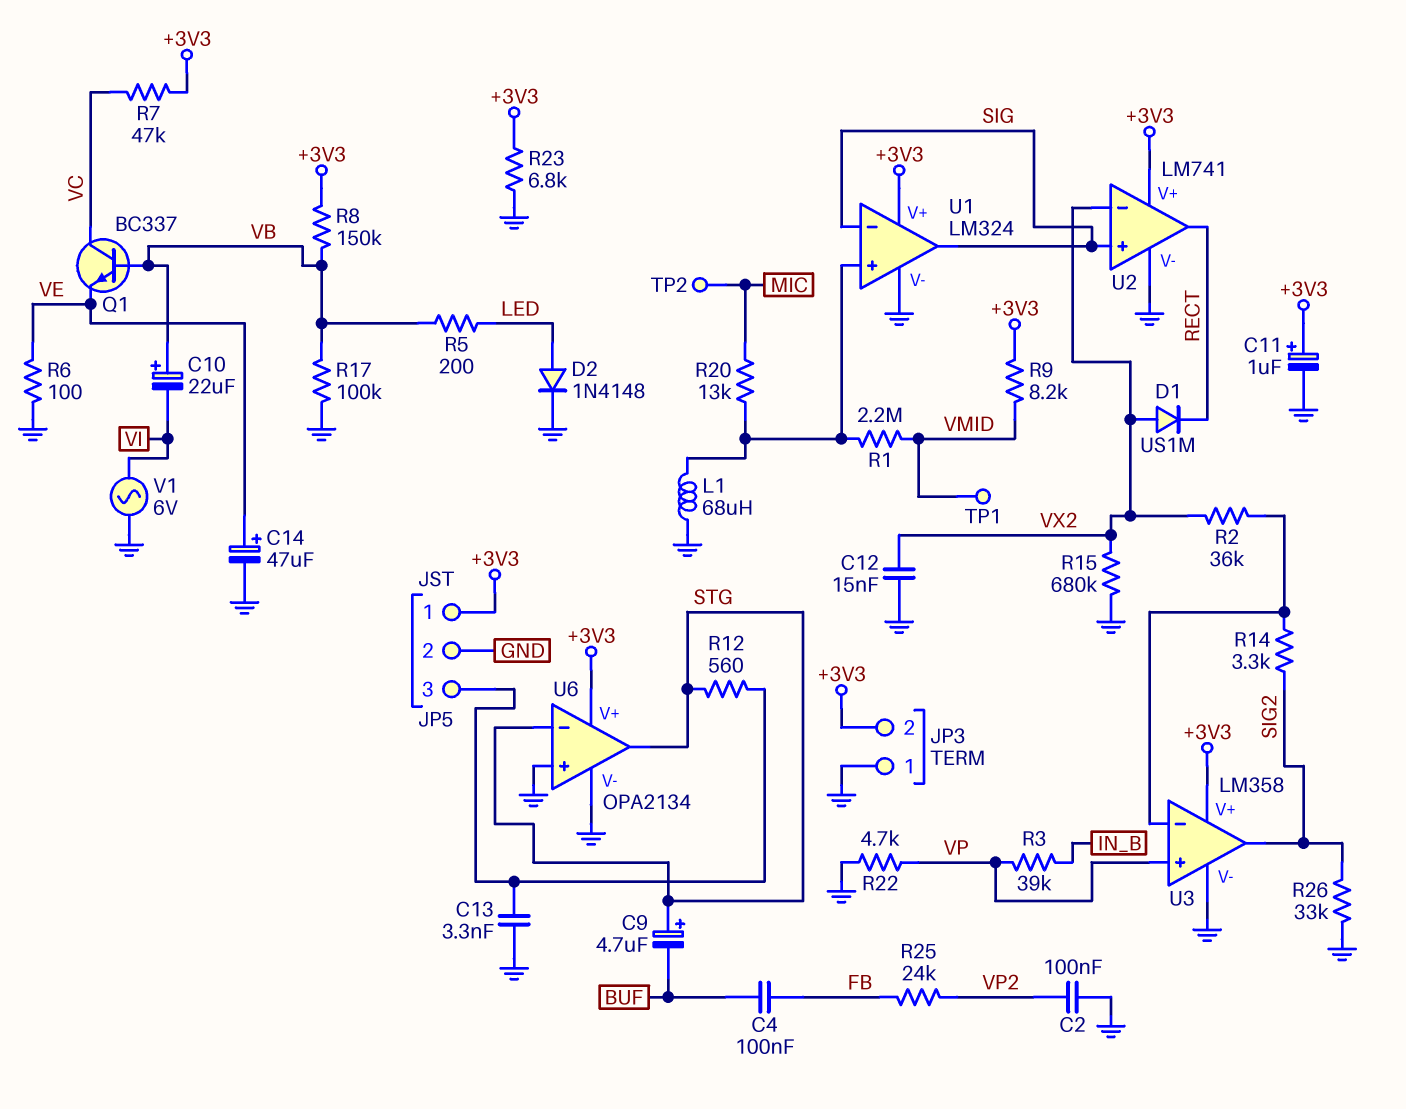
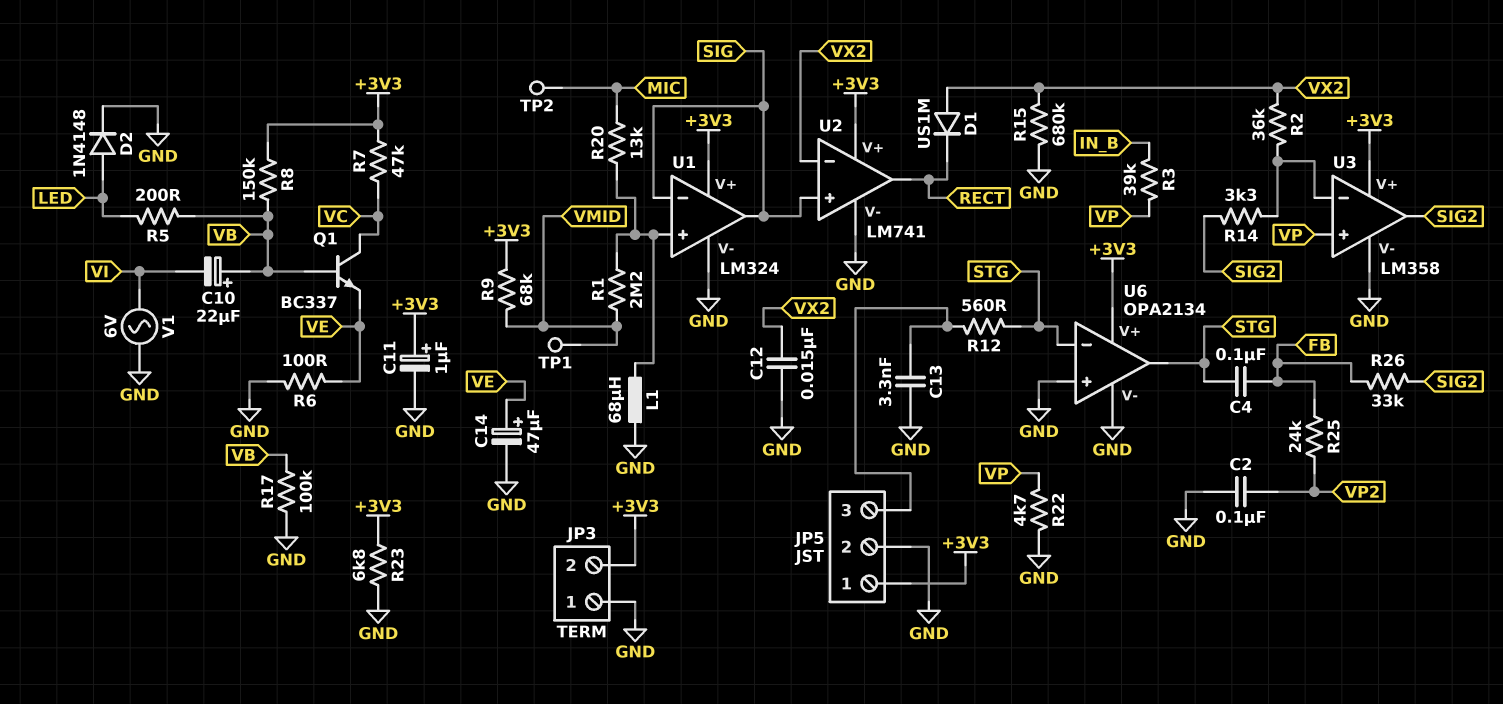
C4: 100nF (BUF, FB) -> 100nF (FB, STG)
C9: 4.7uF (plus STG, minus BUF) -> none
R9: 8.2k (+3V3, VMID) -> 68k (+3V3, VMID)
R26: 33k (GND, SIG2) -> 33k (FB, SIG2)

